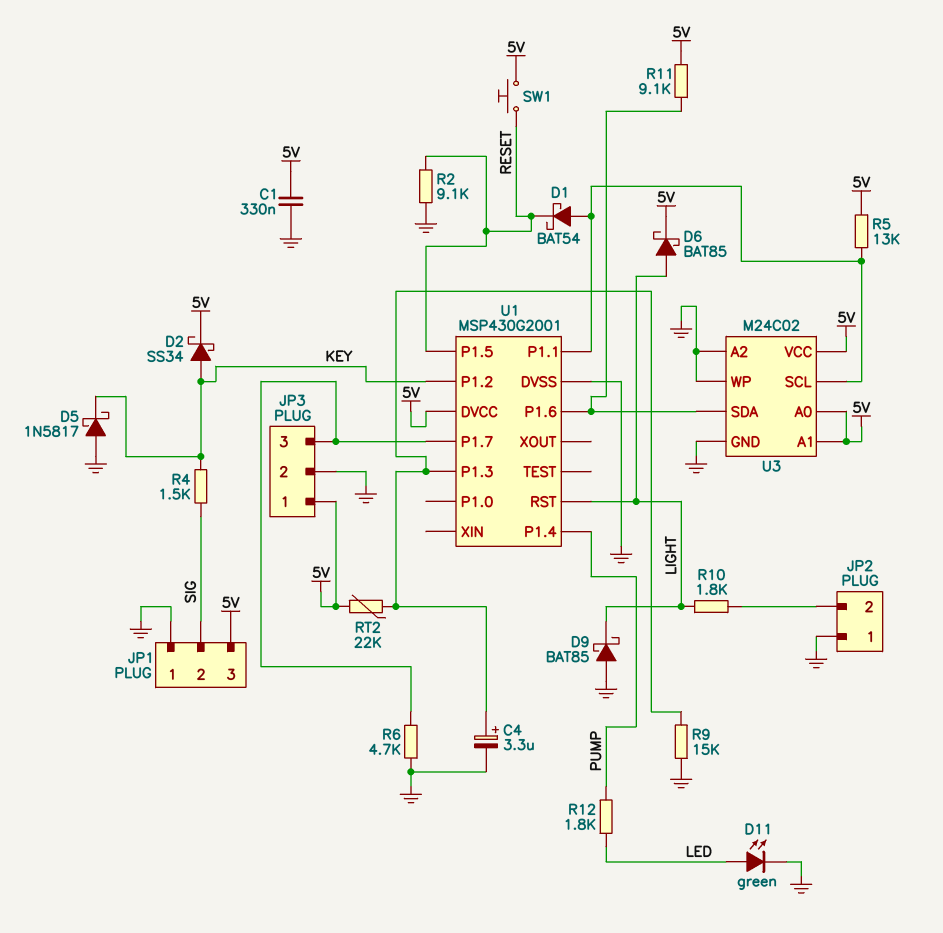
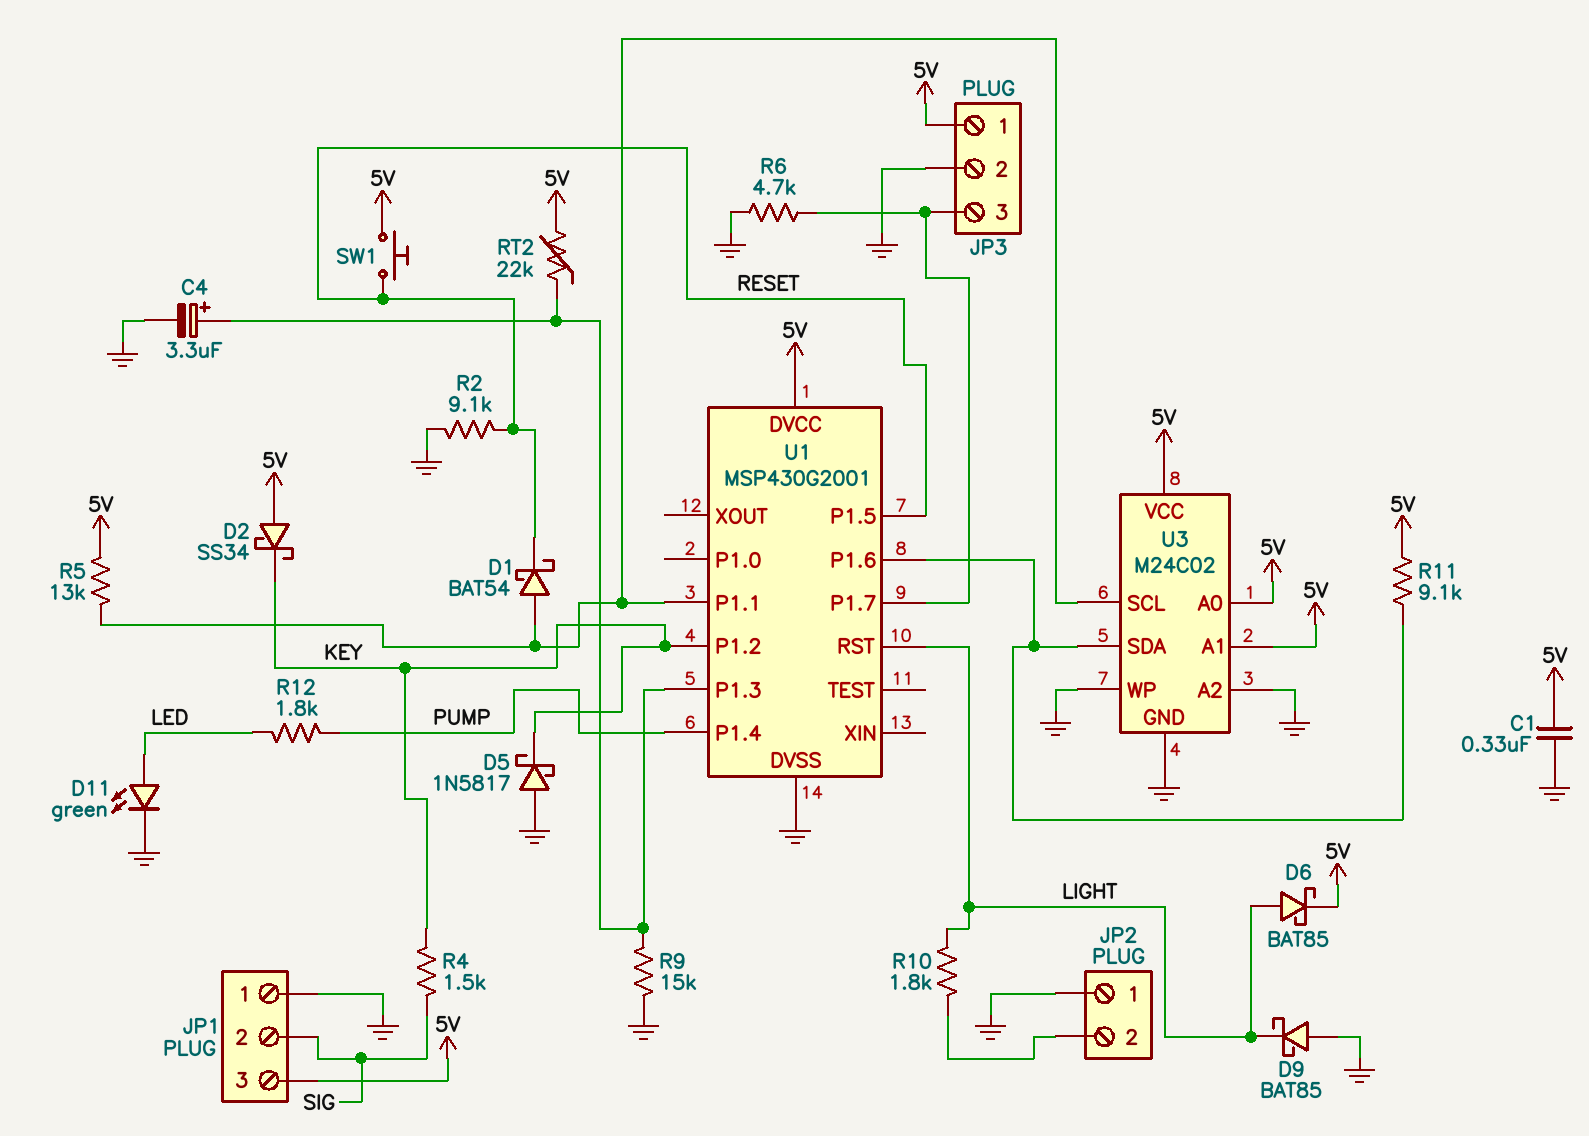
D2: schottky SS34 (A KEY, K 5V) -> schottky SS34 (A 5V, K KEY)

